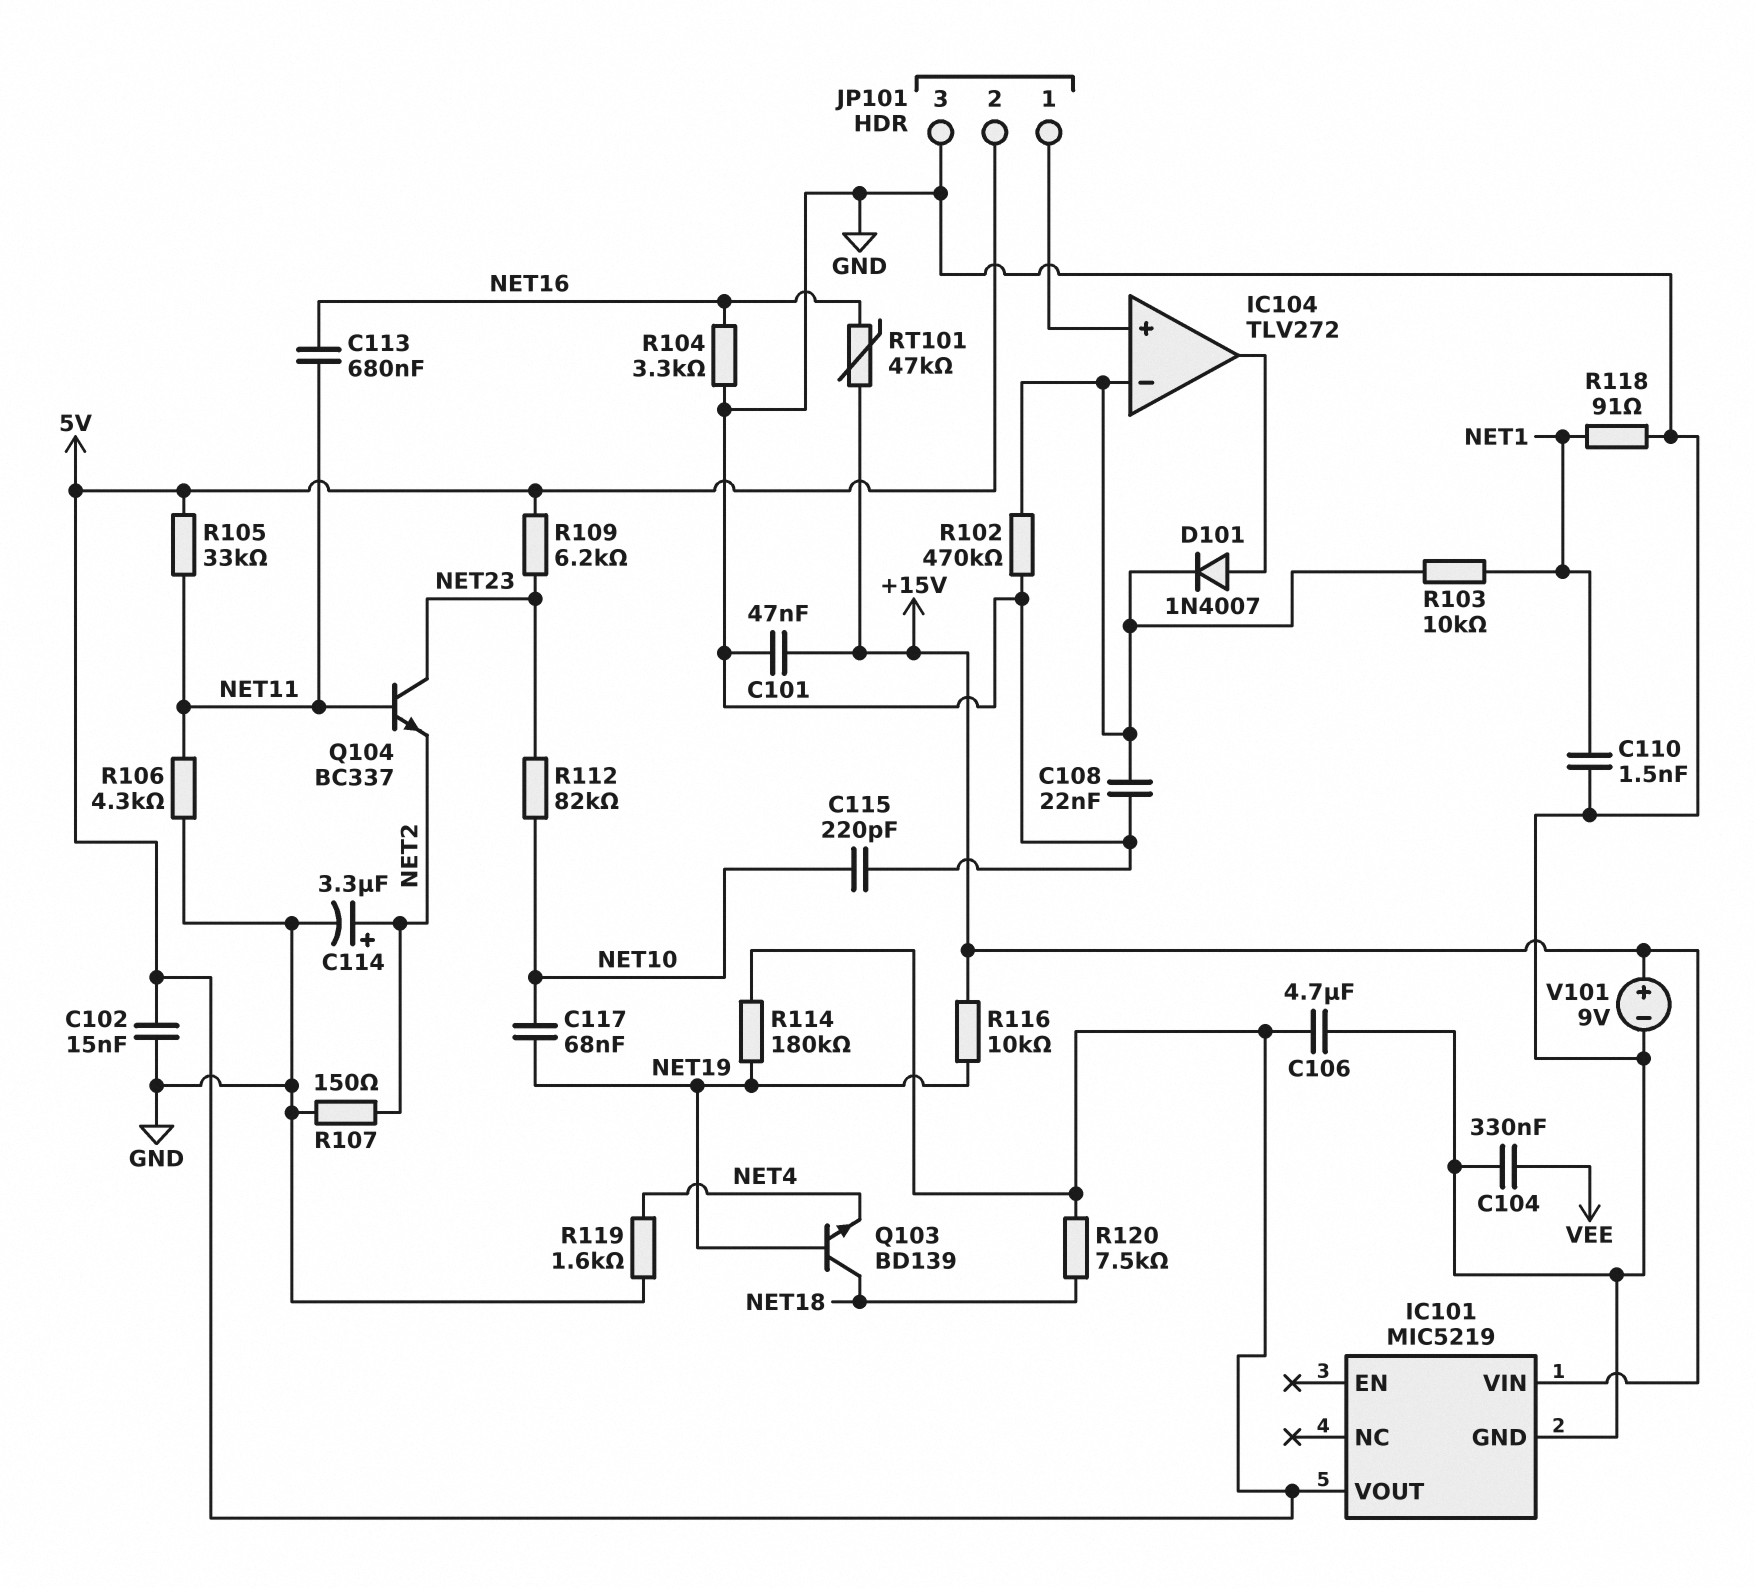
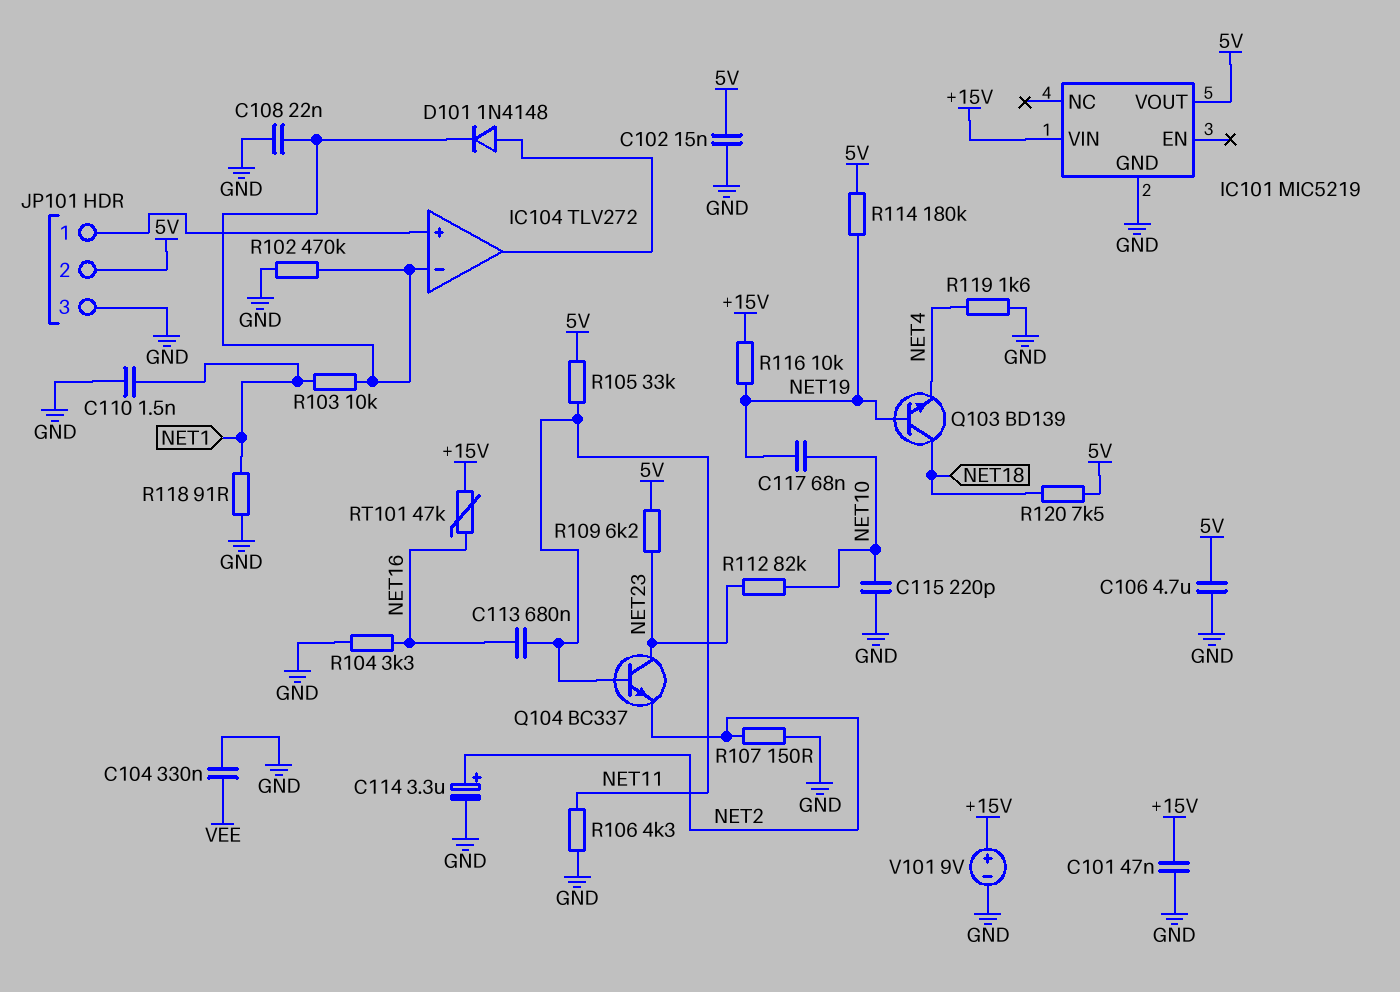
D101: diode 1N4007 (A IC104/out, K IC104/in-) -> diode 1N4148 (A IC104/out, K IC104/in-)

